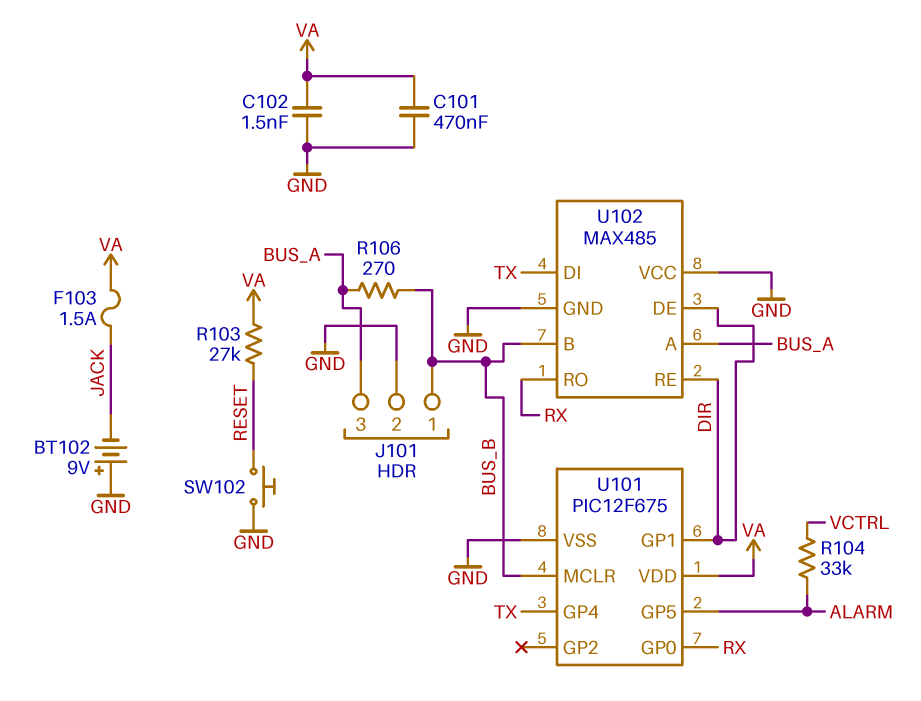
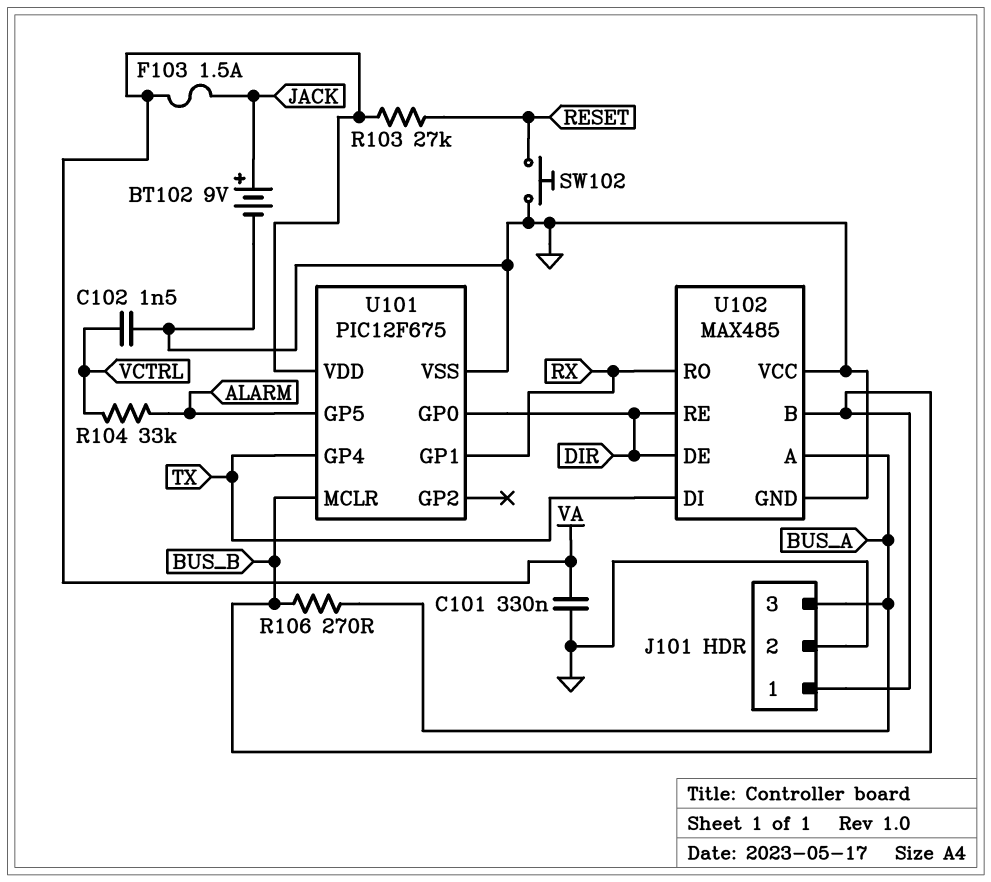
BT102: 9V (plus GND, minus JACK) -> 9V (plus JACK, minus GND)
C101: 470nF (GND, VA) -> 330nF (GND, VA)
C102: 1.5nF (GND, VA) -> 1.5nF (GND, VCTRL)
U101 pin GP0: RX -> DIR
U101 pin GP1: DIR -> RX

